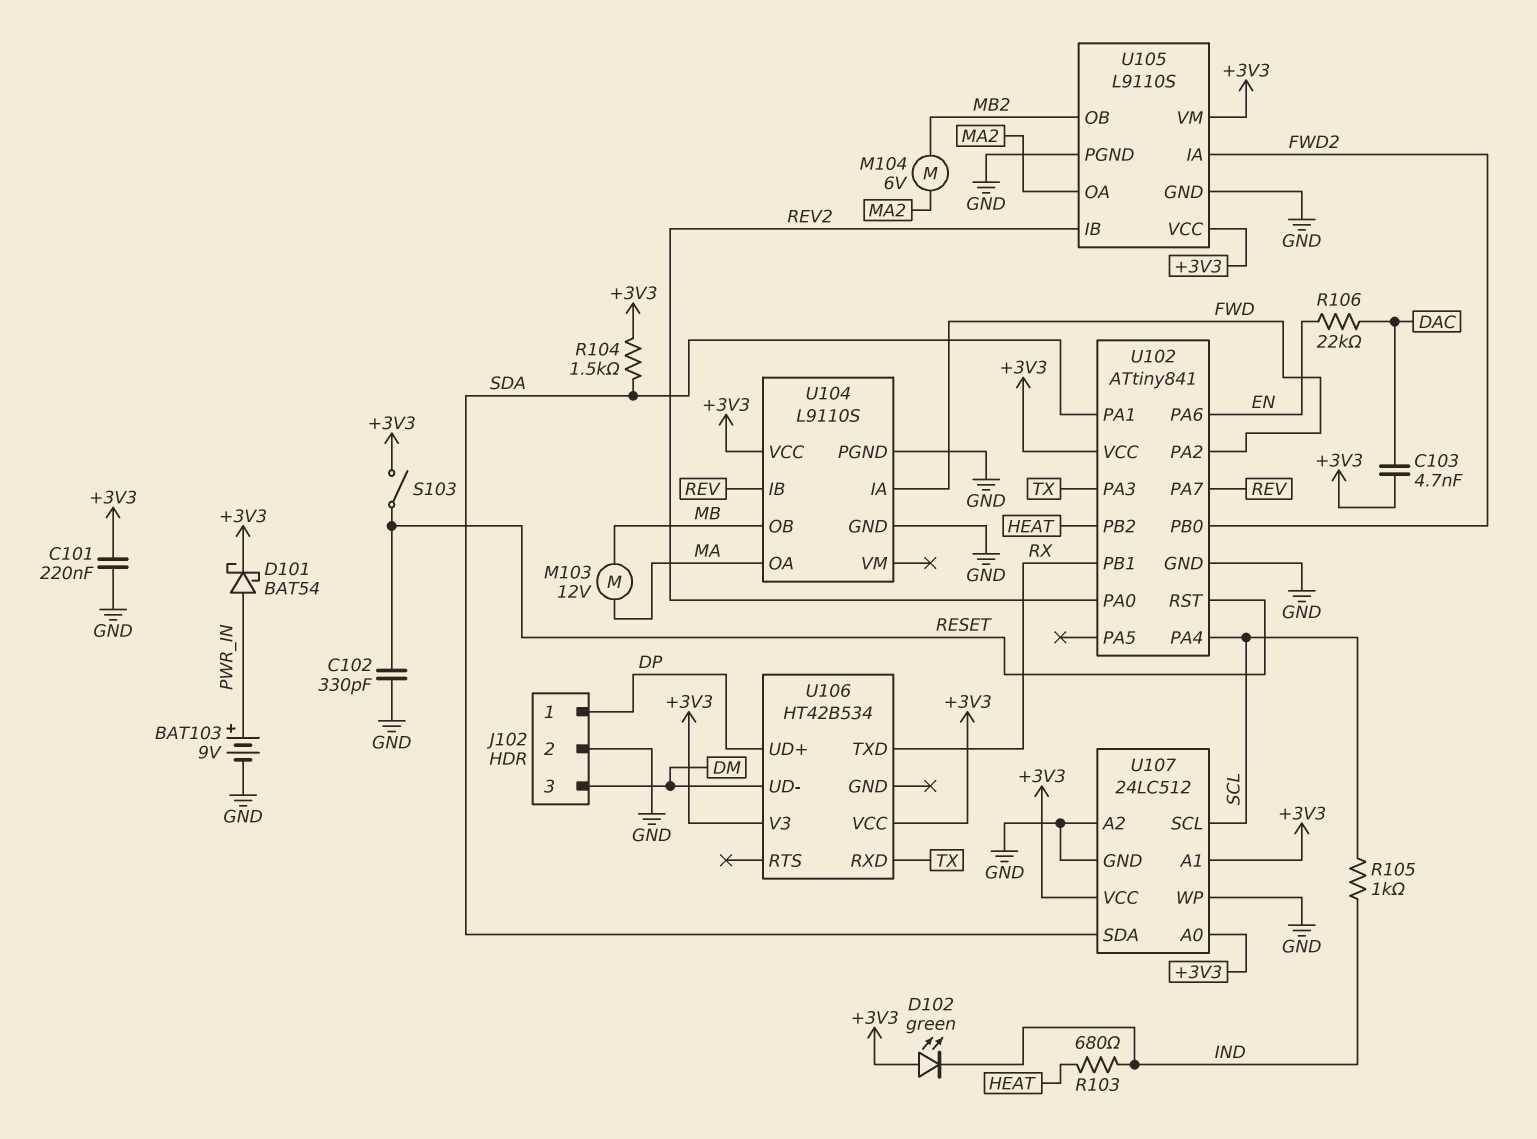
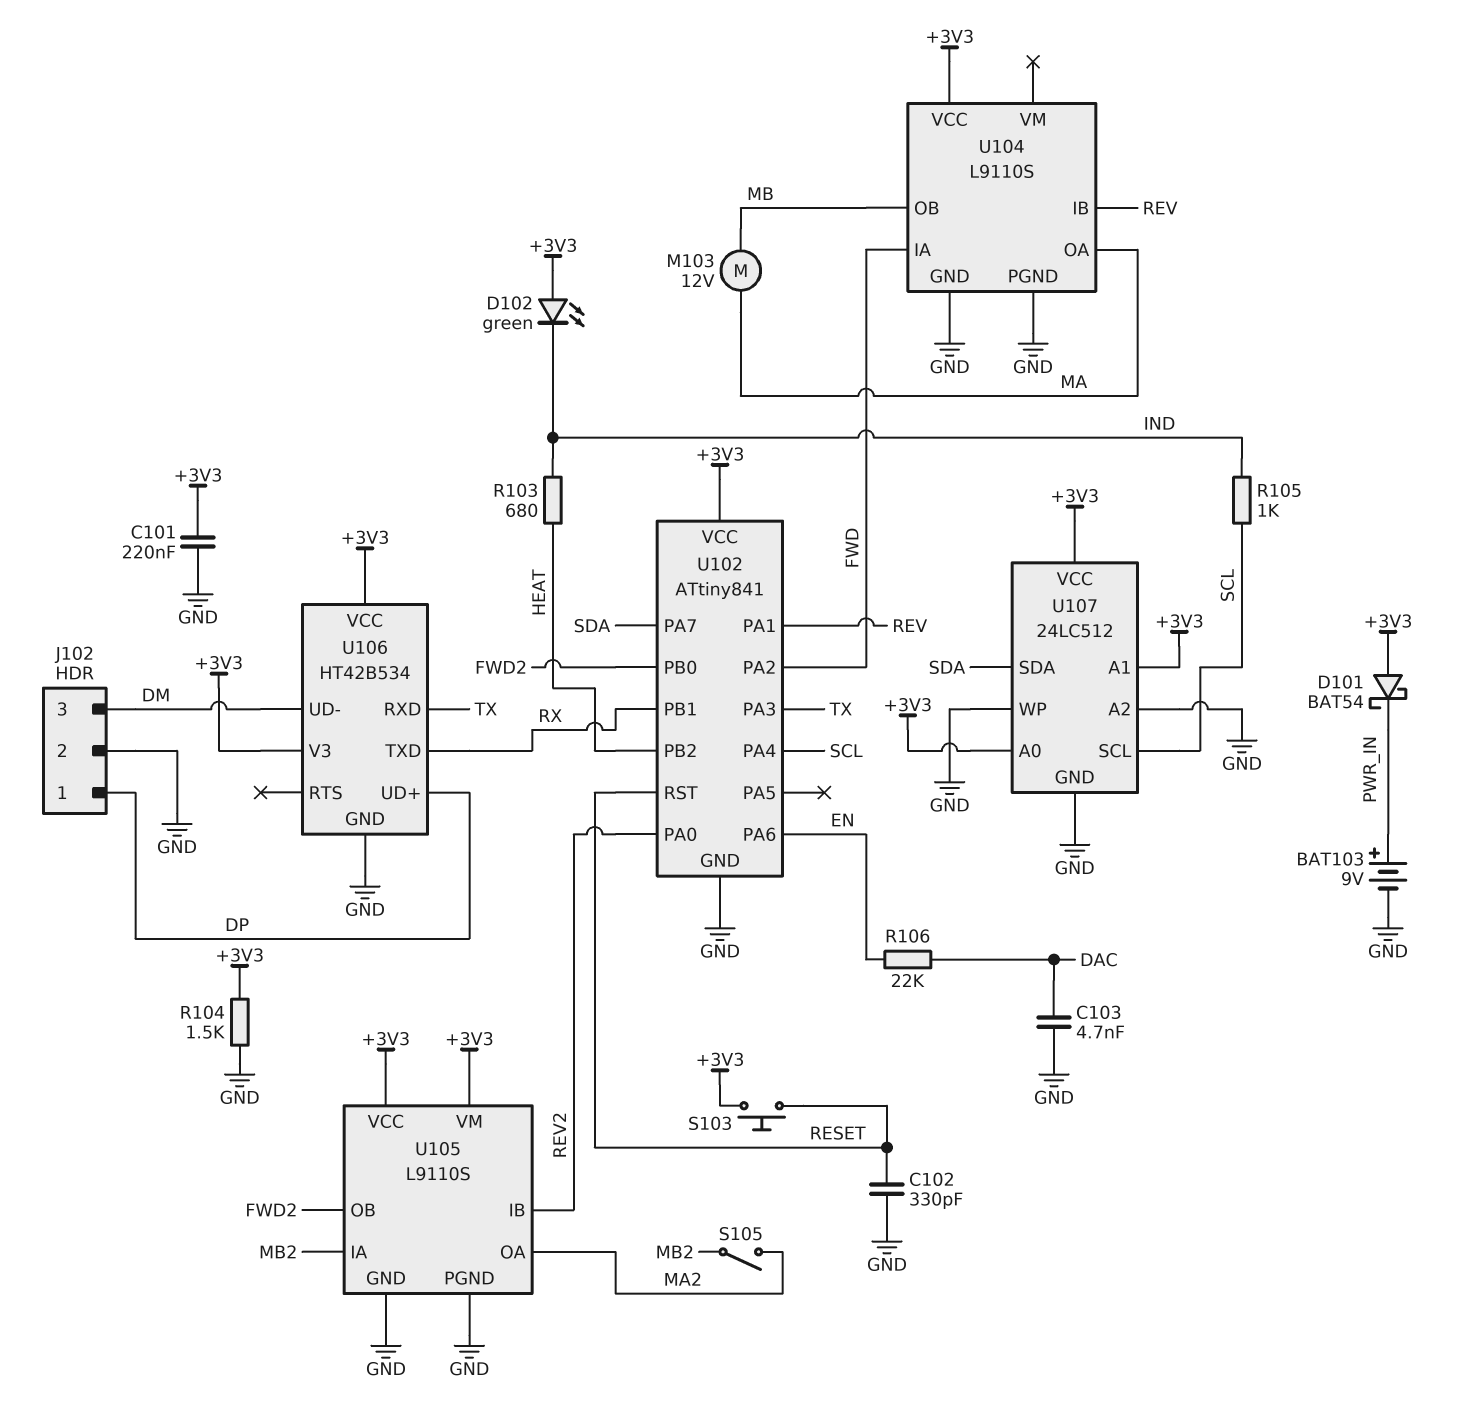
C103: 4.7nF (+3V3, DAC) -> 4.7nF (DAC, GND)
D101: schottky BAT54 (A PWR_IN, K +3V3) -> schottky BAT54 (A +3V3, K PWR_IN)
M104: motor 6V (MA2, MB2) -> none
R104: 1.5k (+3V3, SDA) -> 1.5k (+3V3, GND)
S103: switch (+3V3, RESET) -> button (+3V3, RESET)
S105: none -> switch (MA2, MB2)
U102 pin PA1: SDA -> REV
U102 pin PA7: REV -> SDA
U105 pin IA: FWD2 -> MB2
U105 pin OB: MB2 -> FWD2
U106 pin GND: none -> GND

